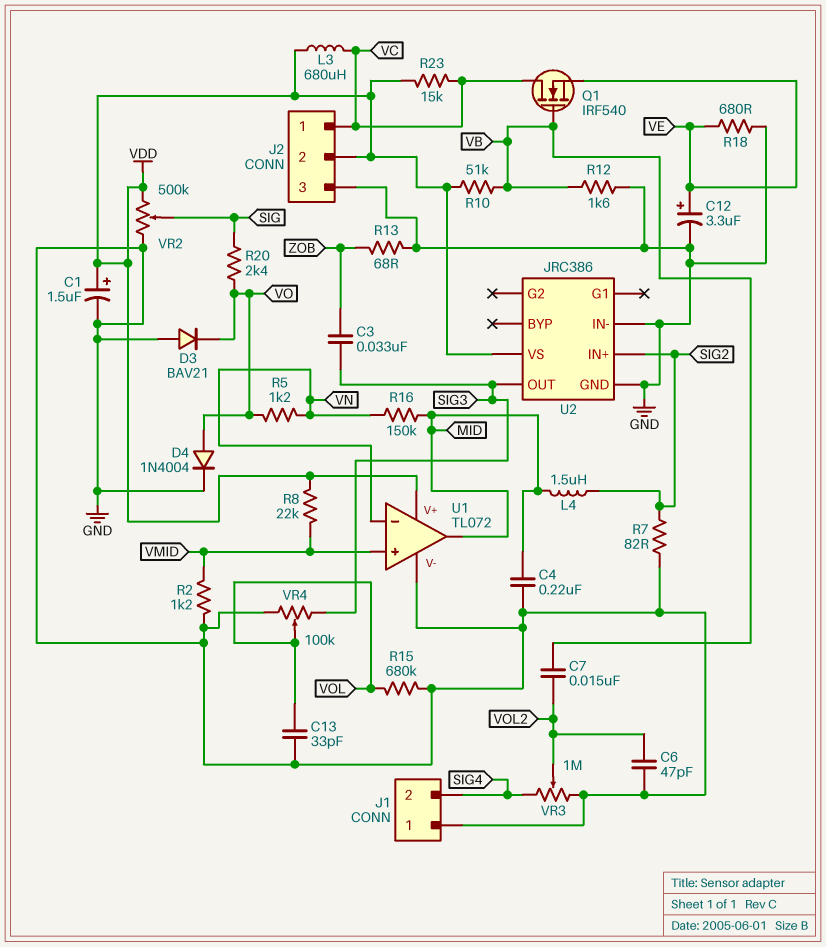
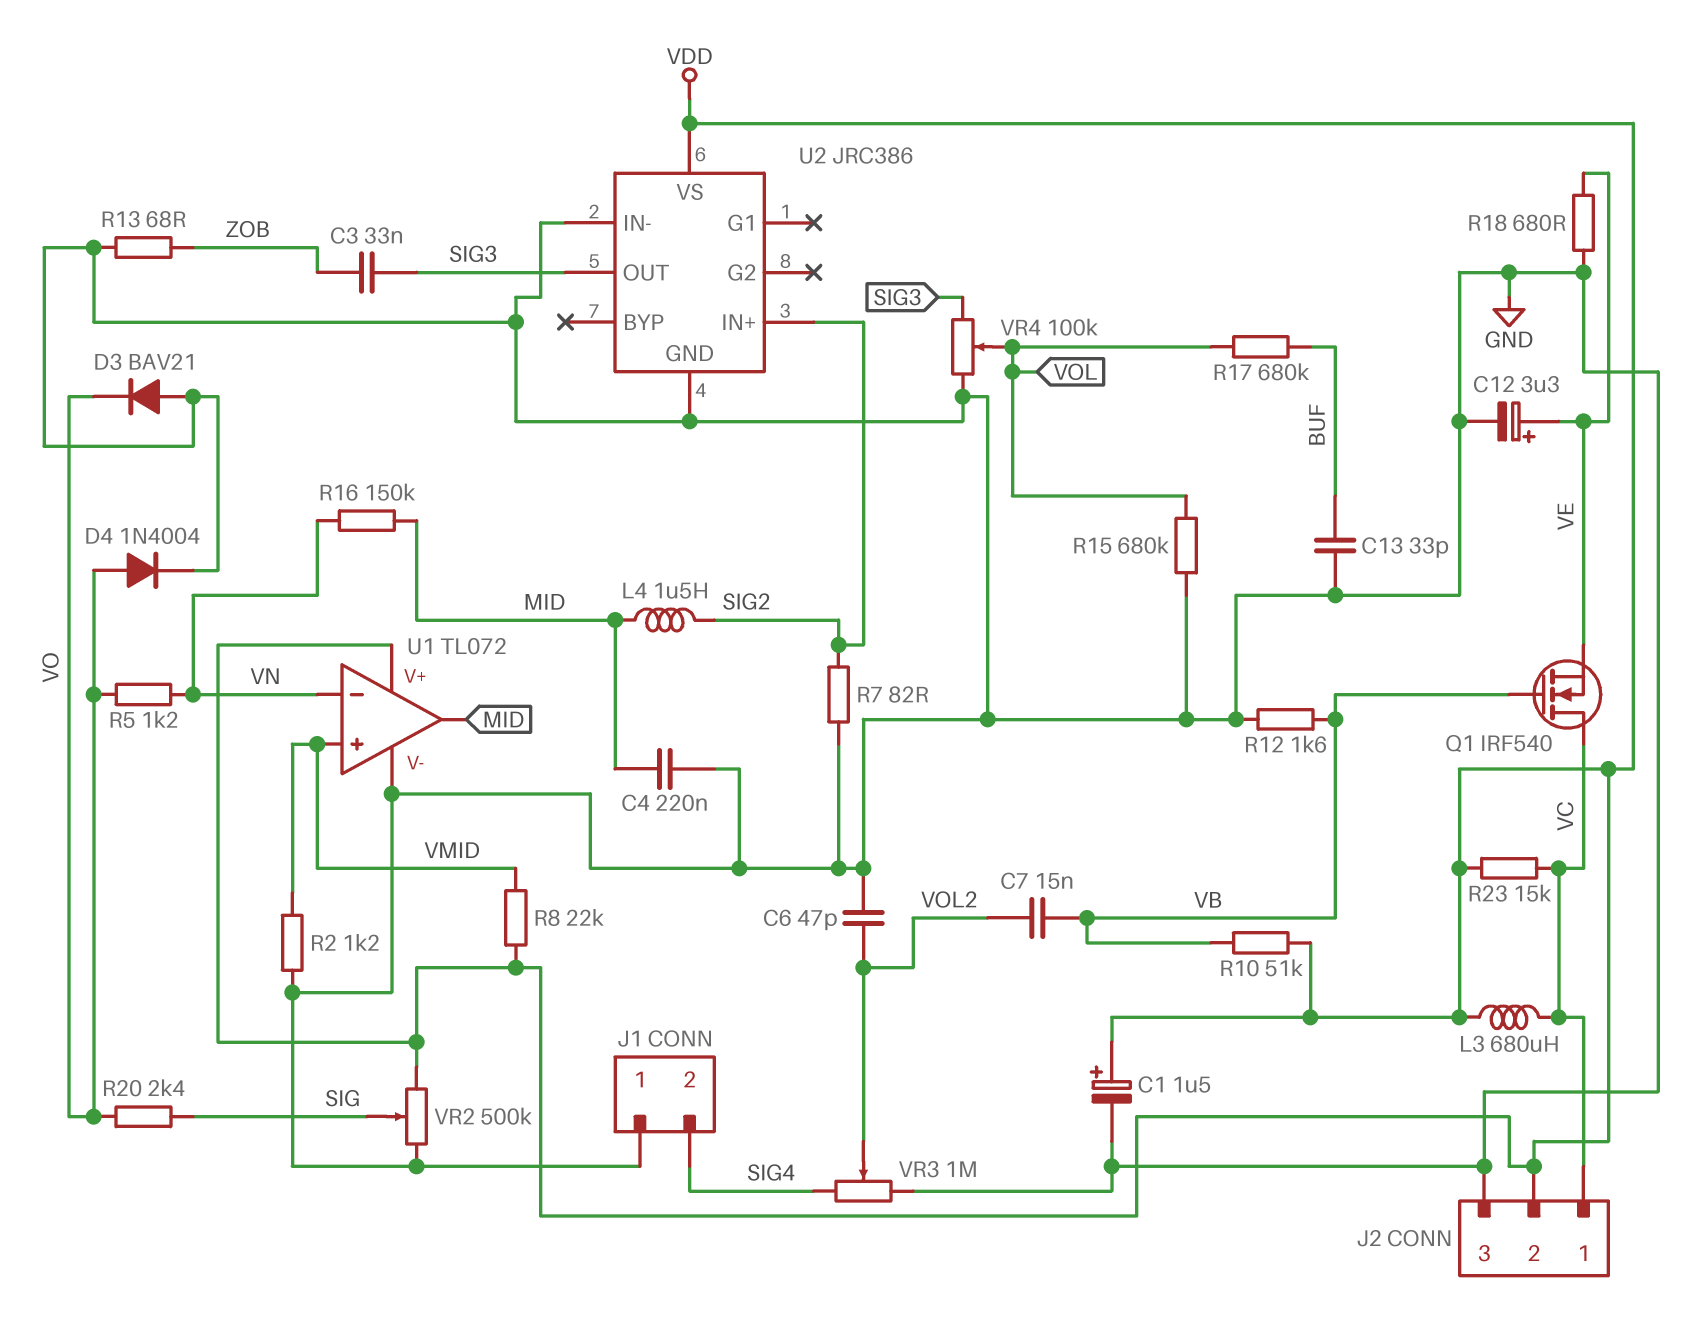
C13: 33pF (GND, VOL) -> 33pF (BUF, GND)
R17: none -> 680k (BUF, VOL)

